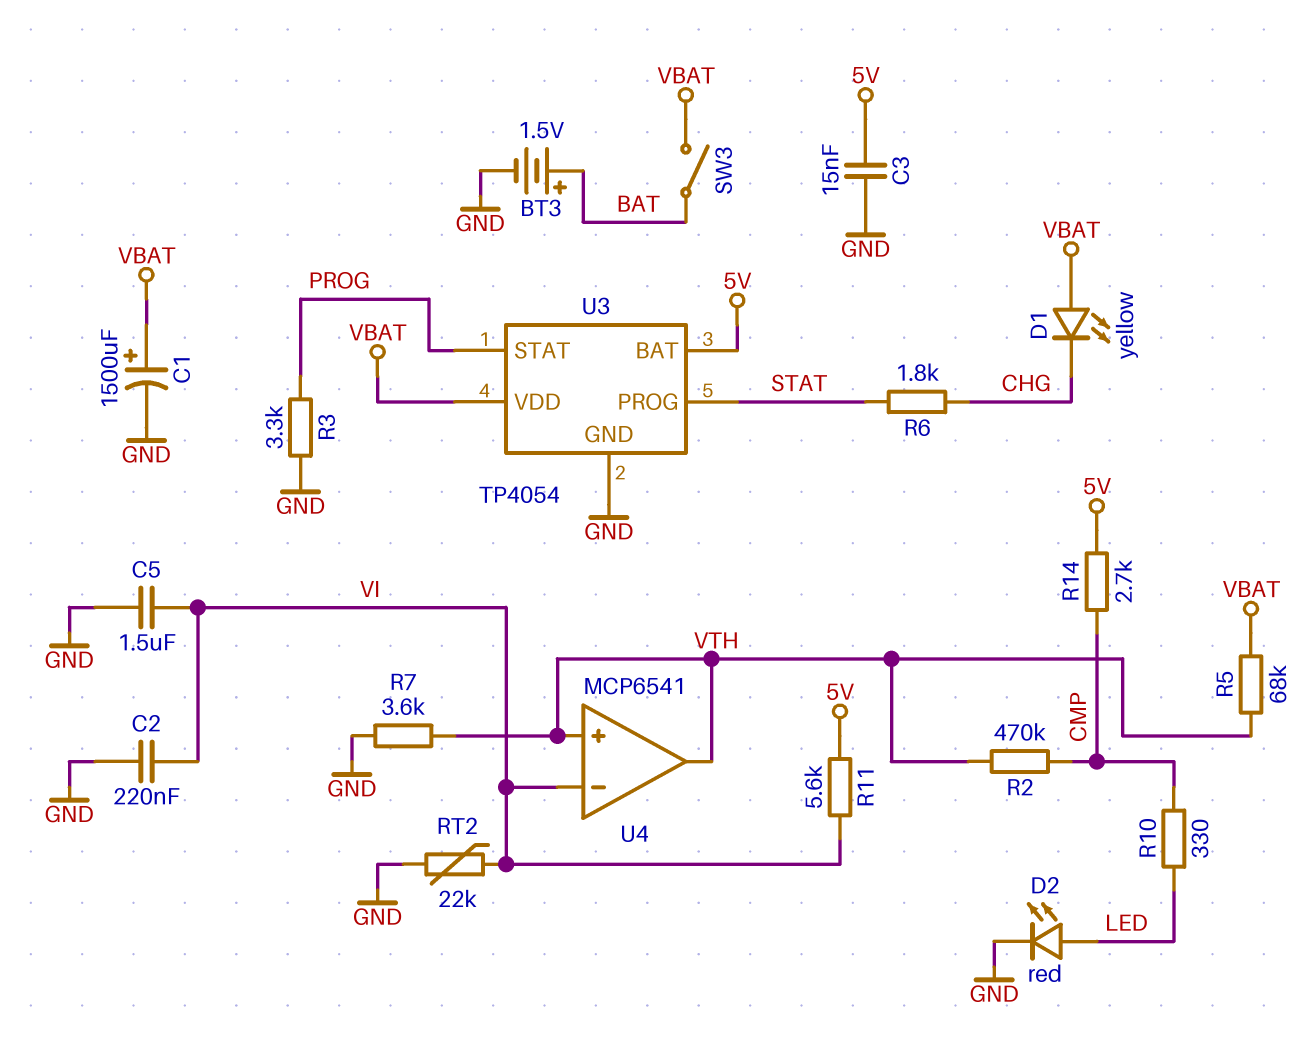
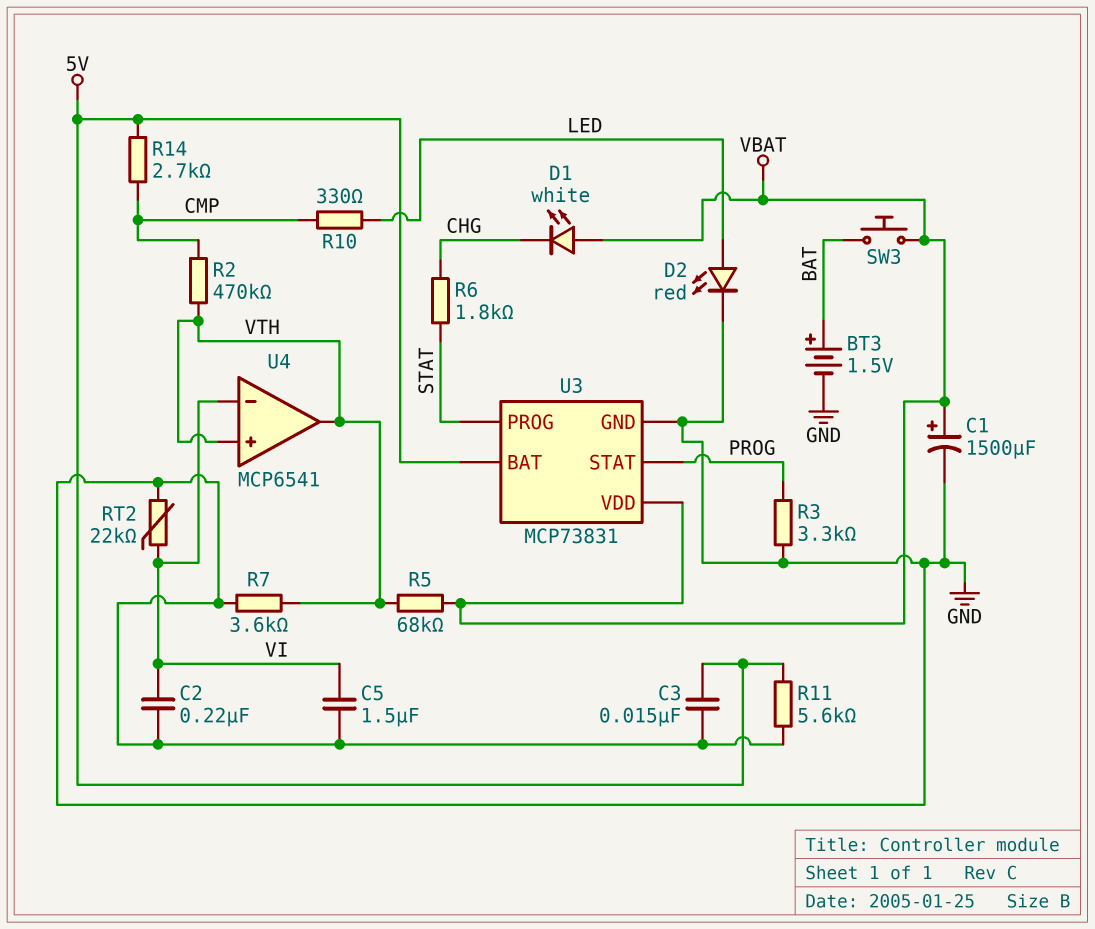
D1: LED yellow (A VBAT, K CHG) -> LED white (A VBAT, K CHG)
R11: 5.6k (5V, VI) -> 5.6k (5V, GND)
SW3: switch (BAT, VBAT) -> button (BAT, VBAT)
U3: TP4054 -> MCP73831

